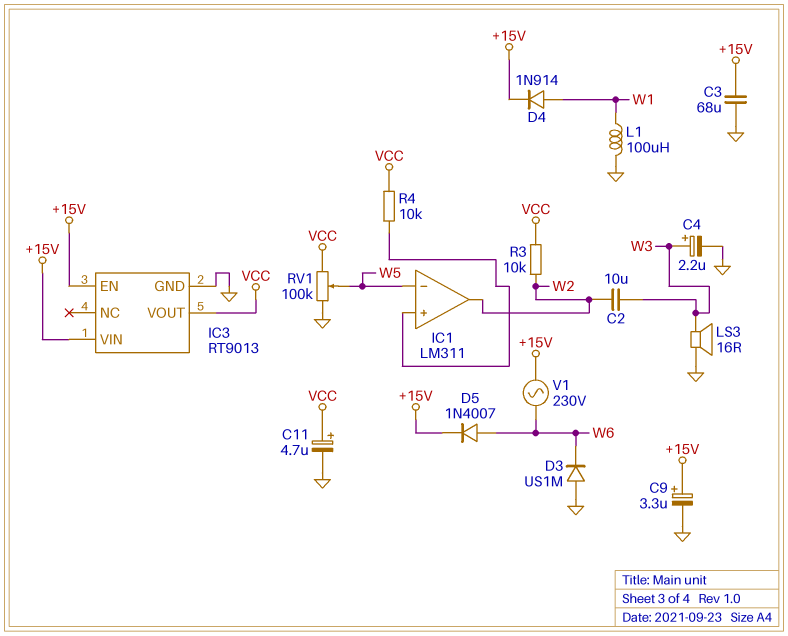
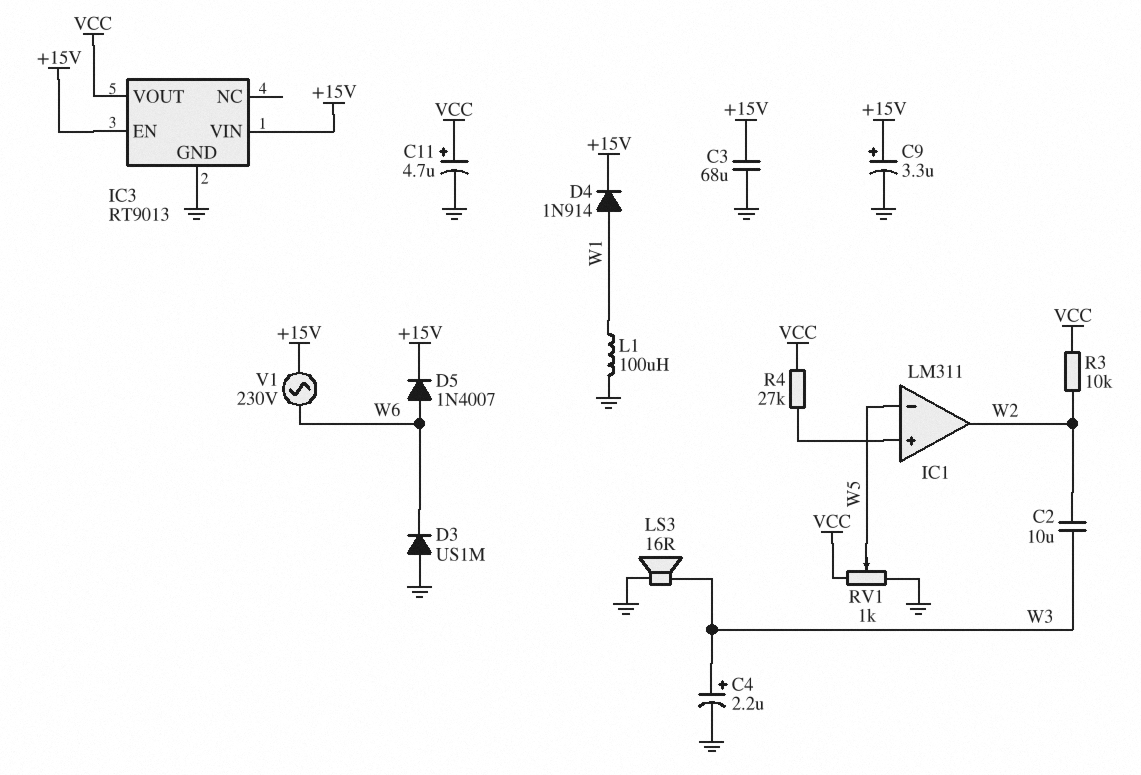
R4: 10k (IC1/in+, VCC) -> 27k (IC1/in+, VCC)
RV1: 100k (GND, VCC, wiper W5) -> 1k (GND, VCC, wiper W5)

